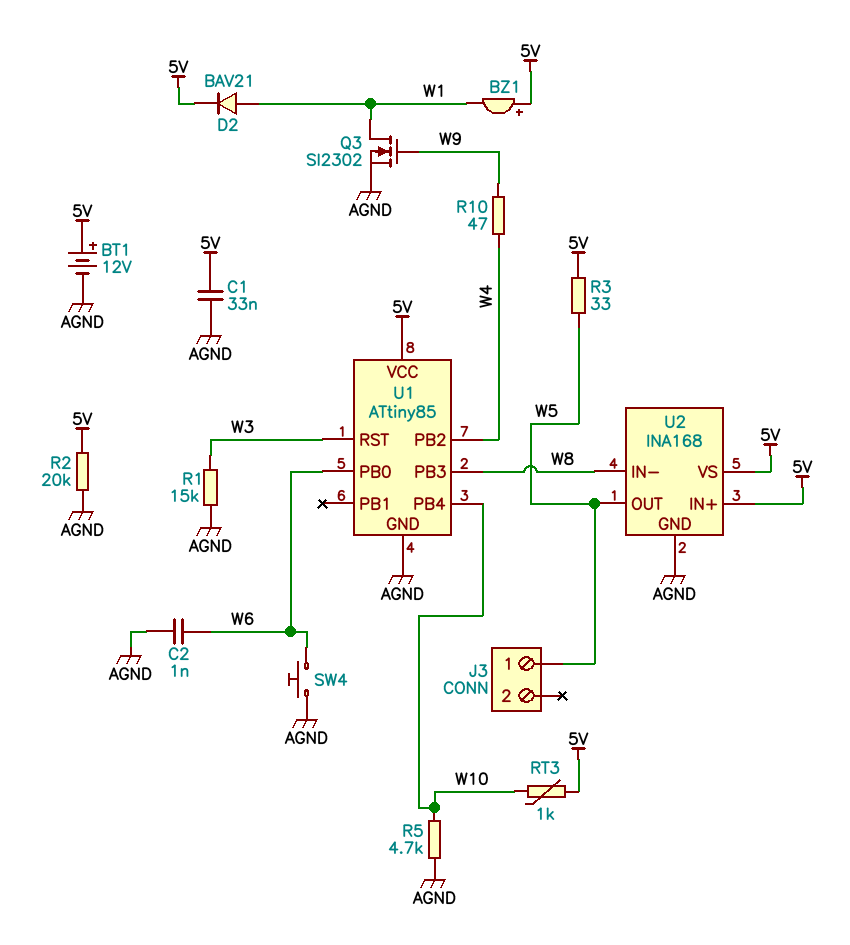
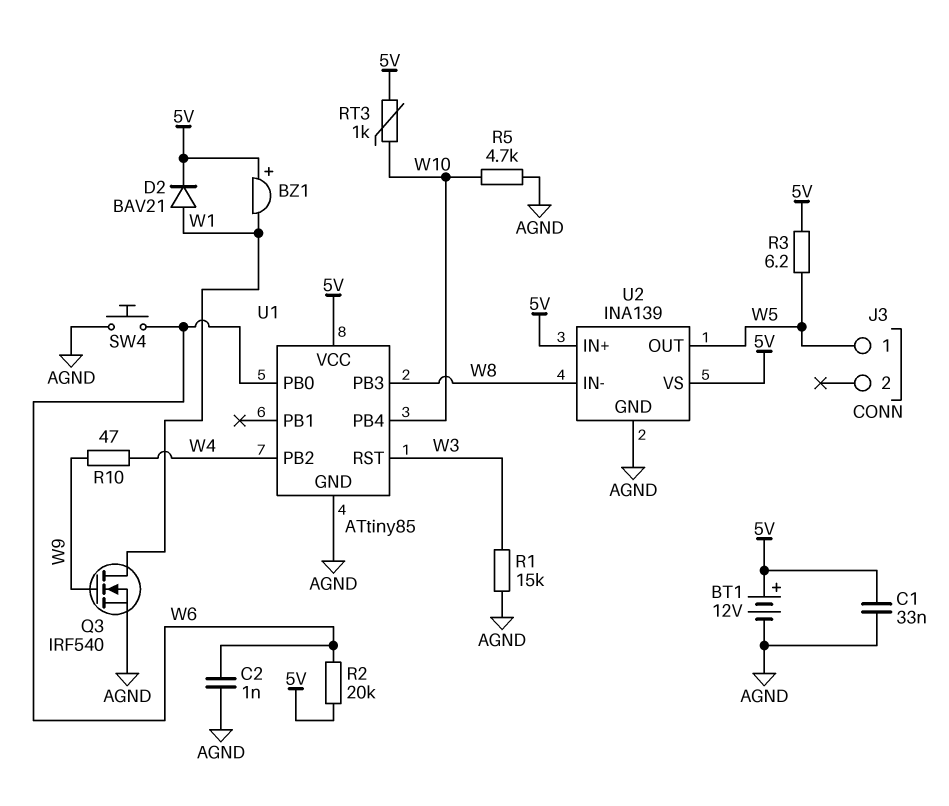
Q3: NMOS SI2302 (G W9, D W1, S AGND) -> NMOS IRF540 (G W9, D W1, S AGND)
R2: 20k (5V, AGND) -> 20k (5V, W6)
R3: 33 (5V, W5) -> 6.2 (5V, W5)
U2: INA168 -> INA139

